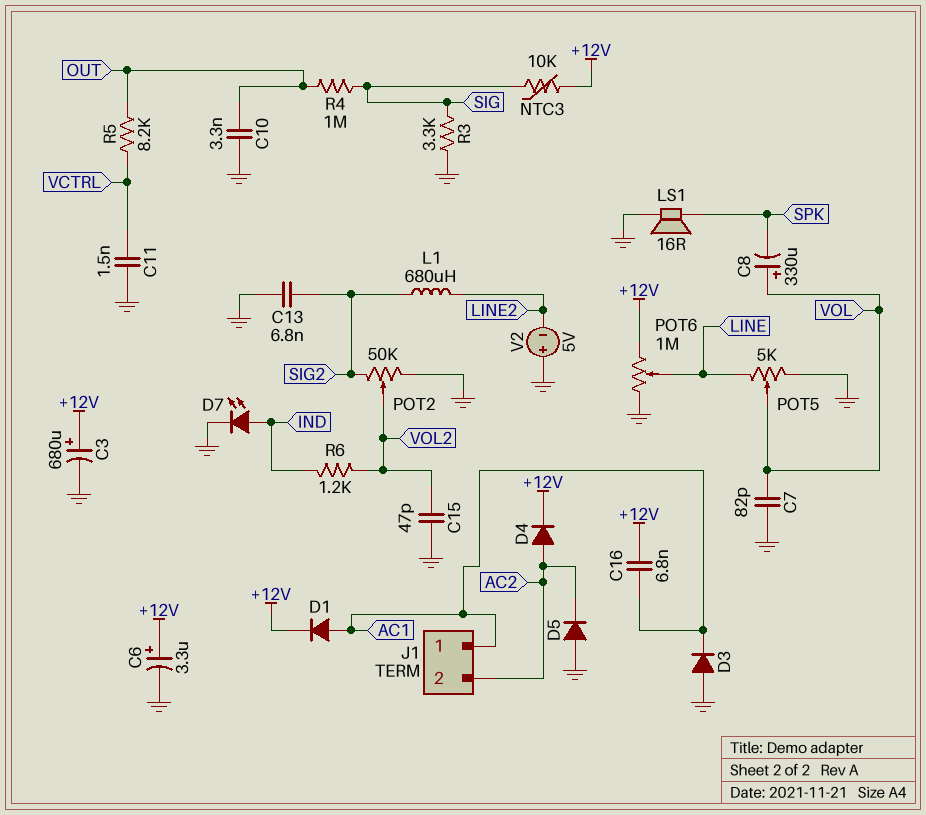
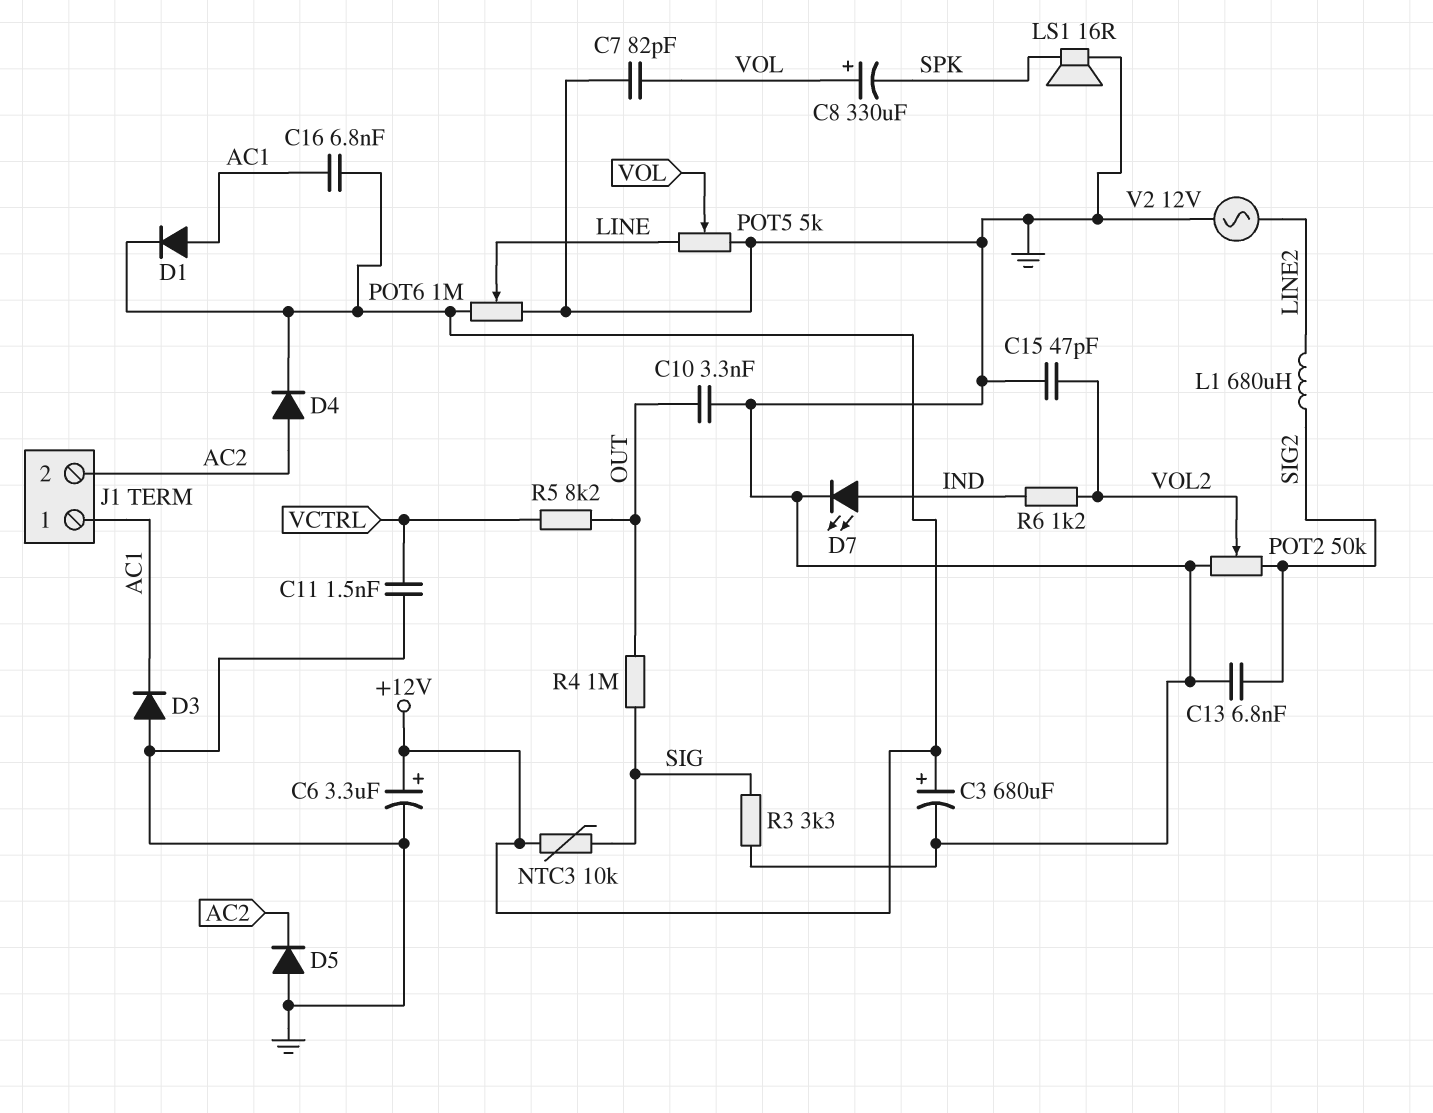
V2: 5V (plus GND, minus LINE2) -> AC 12V (GND, LINE2)

